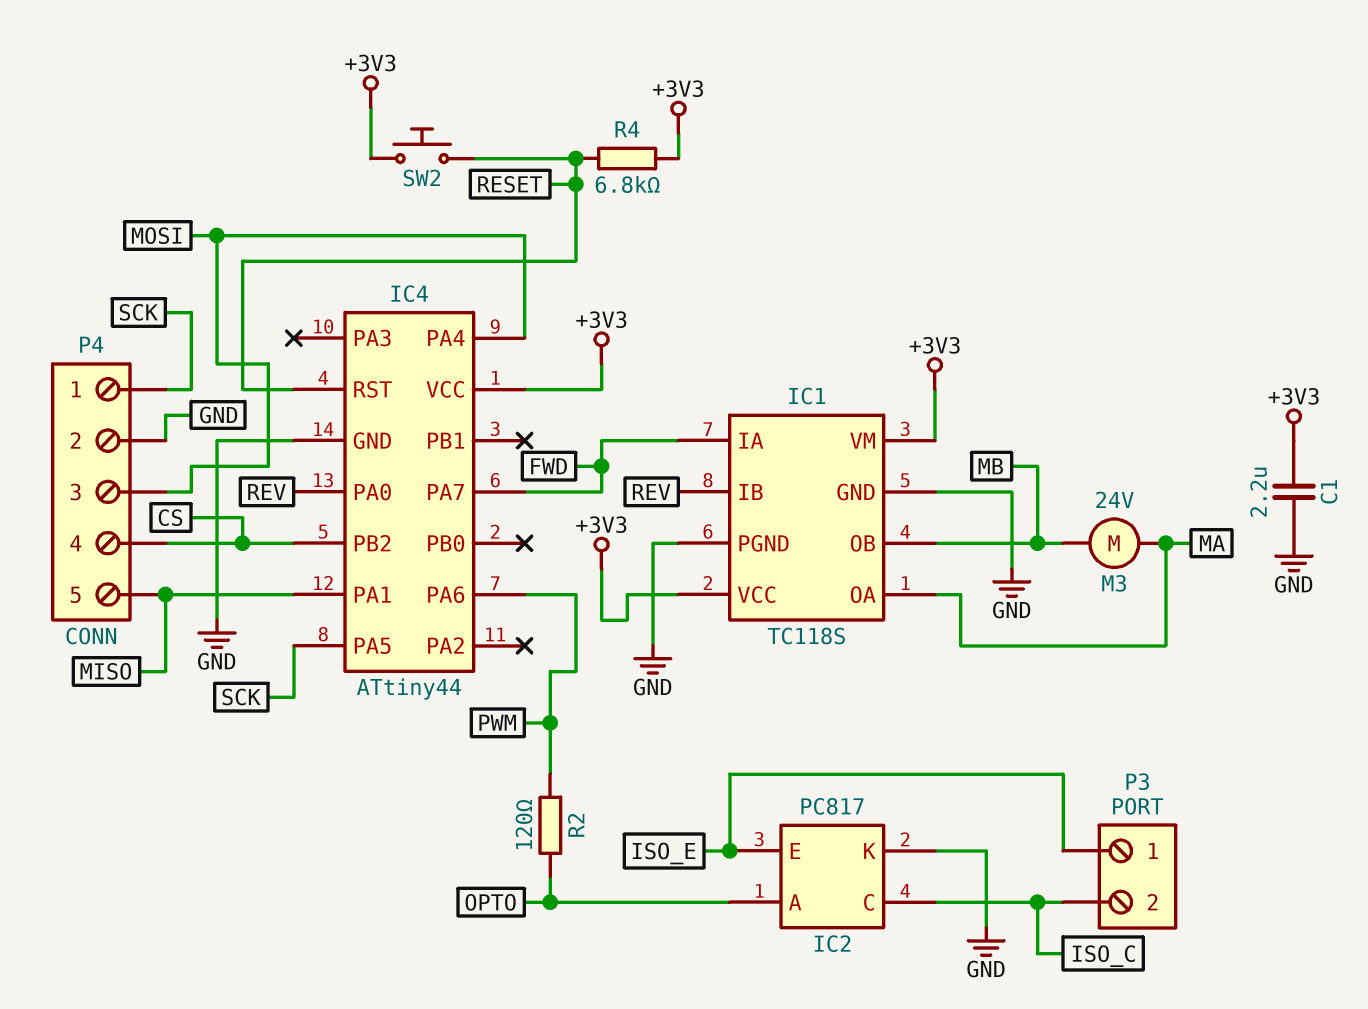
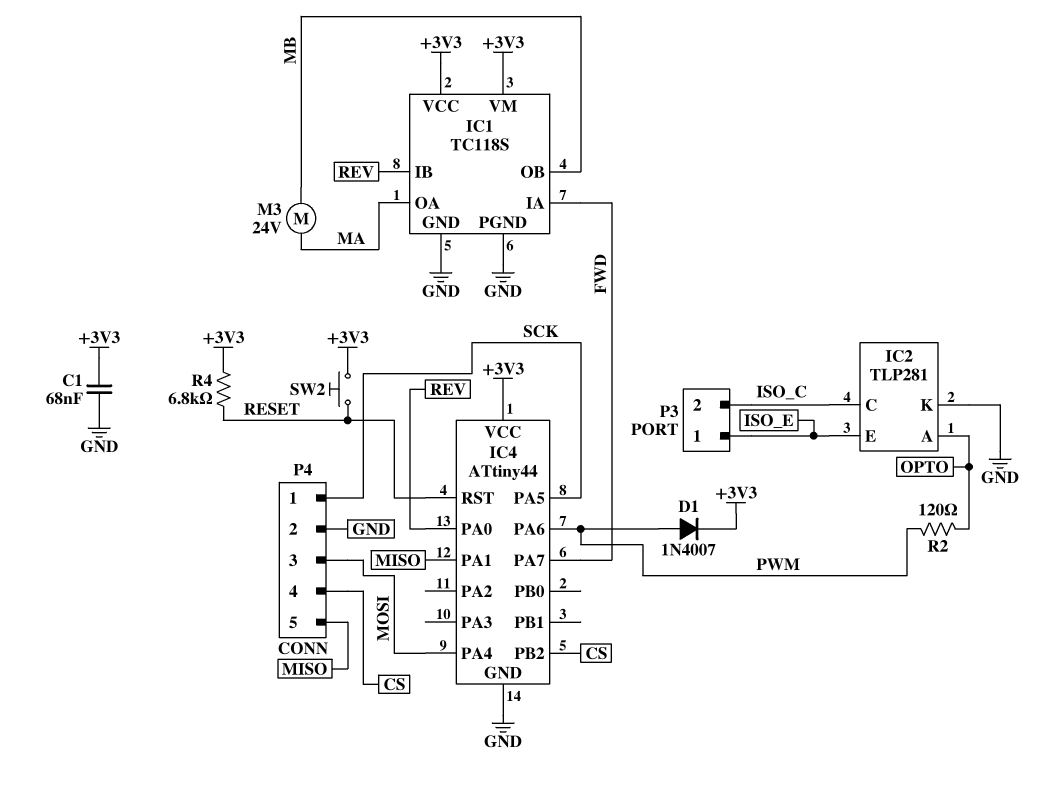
C1: 2.2uF (+3V3, GND) -> 68nF (+3V3, GND)
D1: none -> diode 1N4007 (A PWM, K +3V3)
IC2: PC817 -> TLP281

